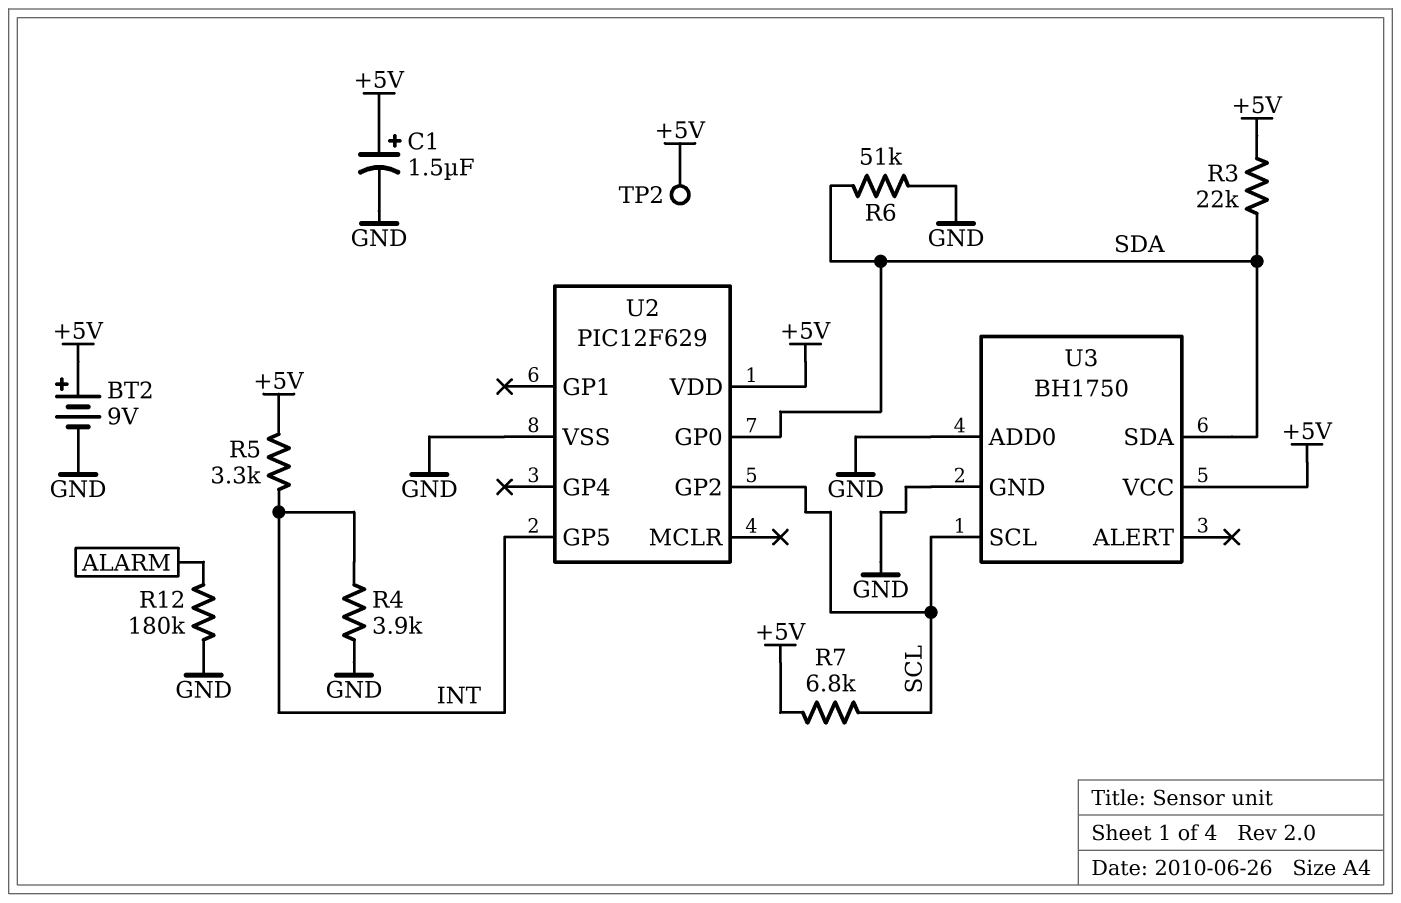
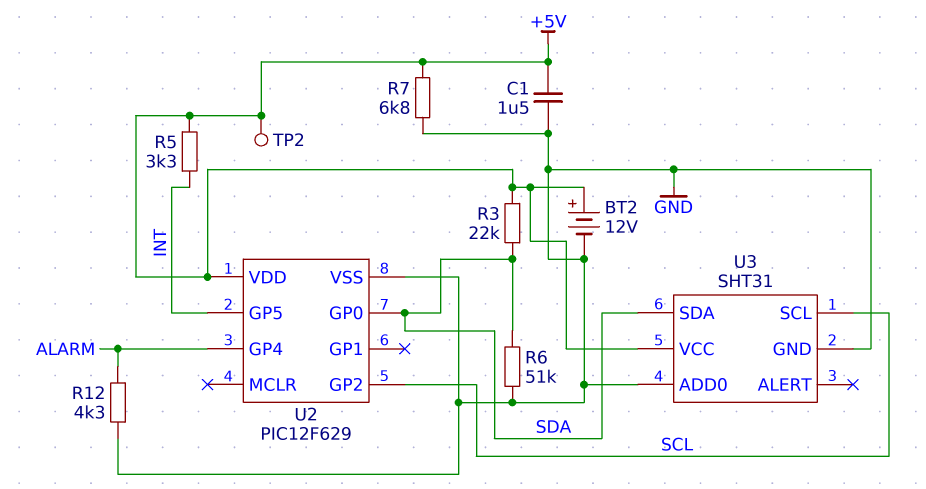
BT2: 9V (plus +5V, minus GND) -> 12V (plus +5V, minus GND)
C1: 1.5uF (plus +5V, minus GND) -> 1.5uF (+5V, GND)
R4: 3.9k (GND, INT) -> none
R7: 6.8k (+5V, SCL) -> 6.8k (+5V, GND)
R12: 180k (ALARM, GND) -> 4.3k (ALARM, GND)
U2 pin GP4: none -> ALARM
U3: BH1750 -> SHT31

